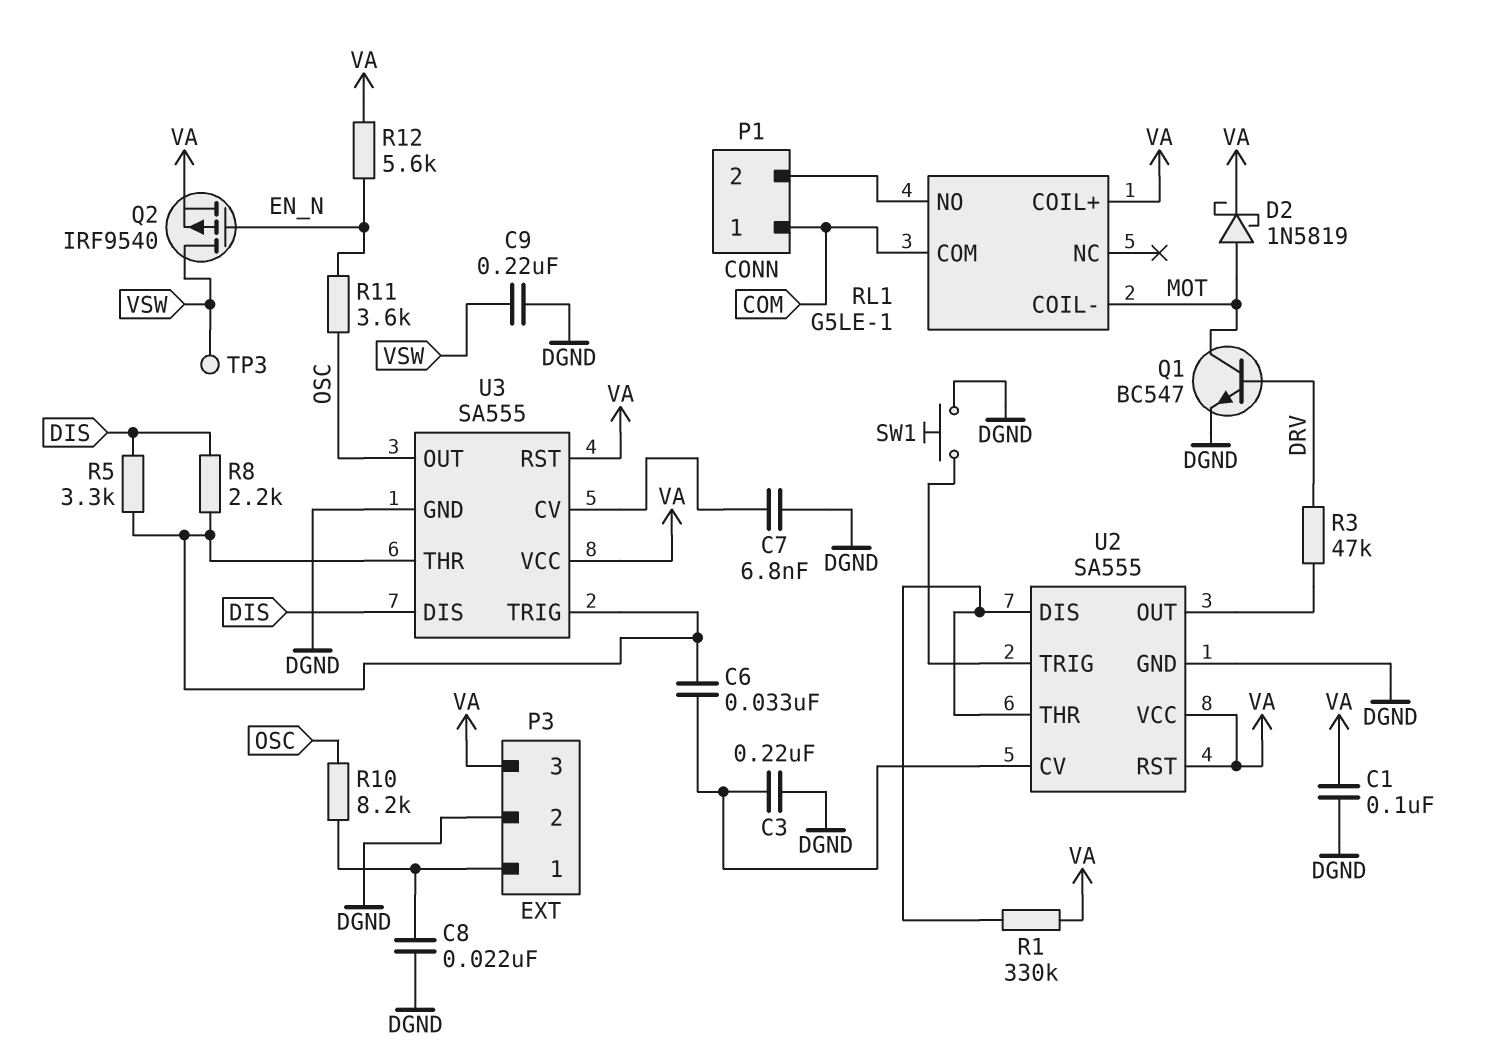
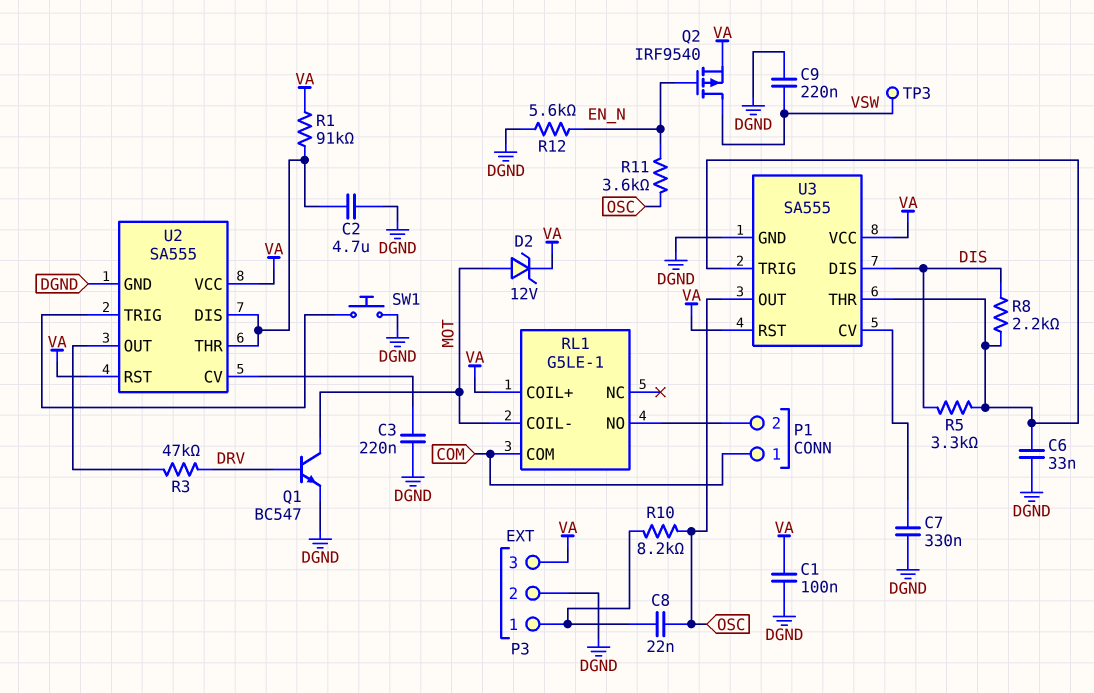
C2: none -> 4.7uF (DGND, U2/DIS)
C6: 33nF (U2/CV, U3/THR) -> 33nF (DGND, U3/THR)
C7: 6.8nF (DGND, U3/CV) -> 330nF (DGND, U3/CV)
C8: 22nF (DGND, P3/1) -> 22nF (OSC, P3/1)
D2: schottky 1N5819 (A MOT, K VA) -> zener 12V (A MOT, K VA)
R1: 330k (U2/DIS, VA) -> 91k (U2/DIS, VA)
R12: 5.6k (EN_N, VA) -> 5.6k (DGND, EN_N)

